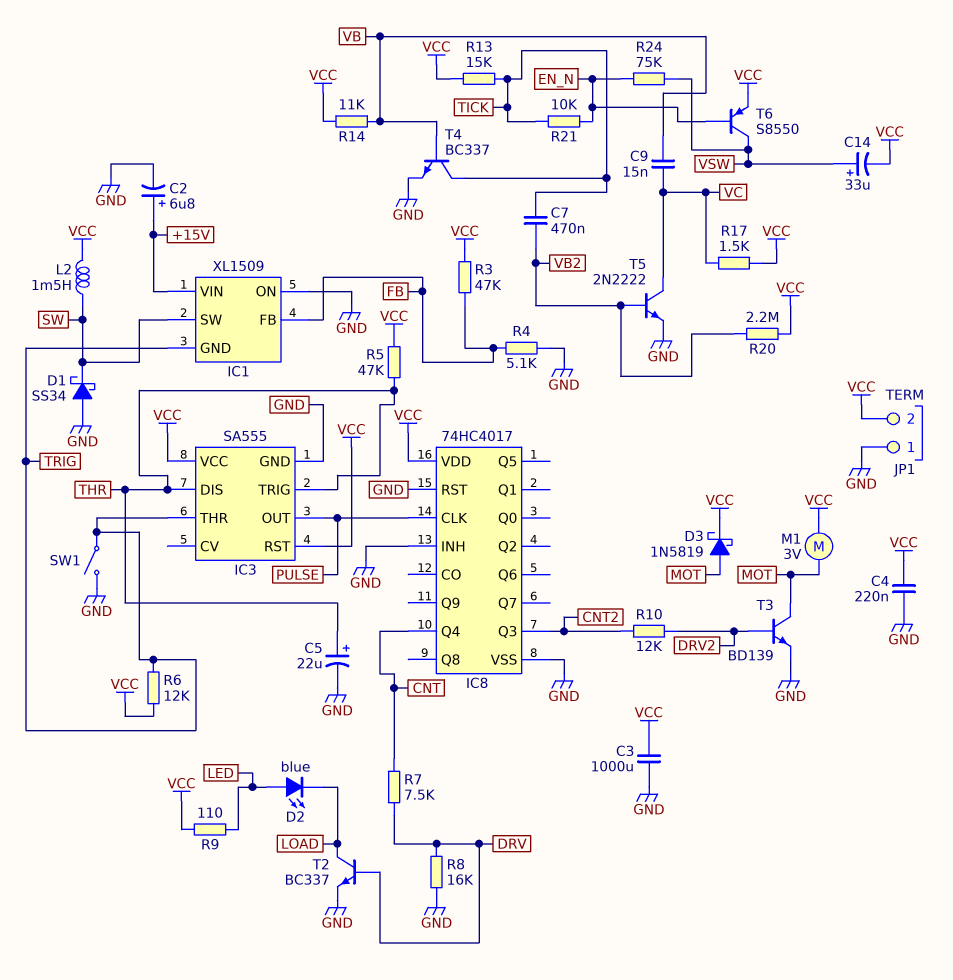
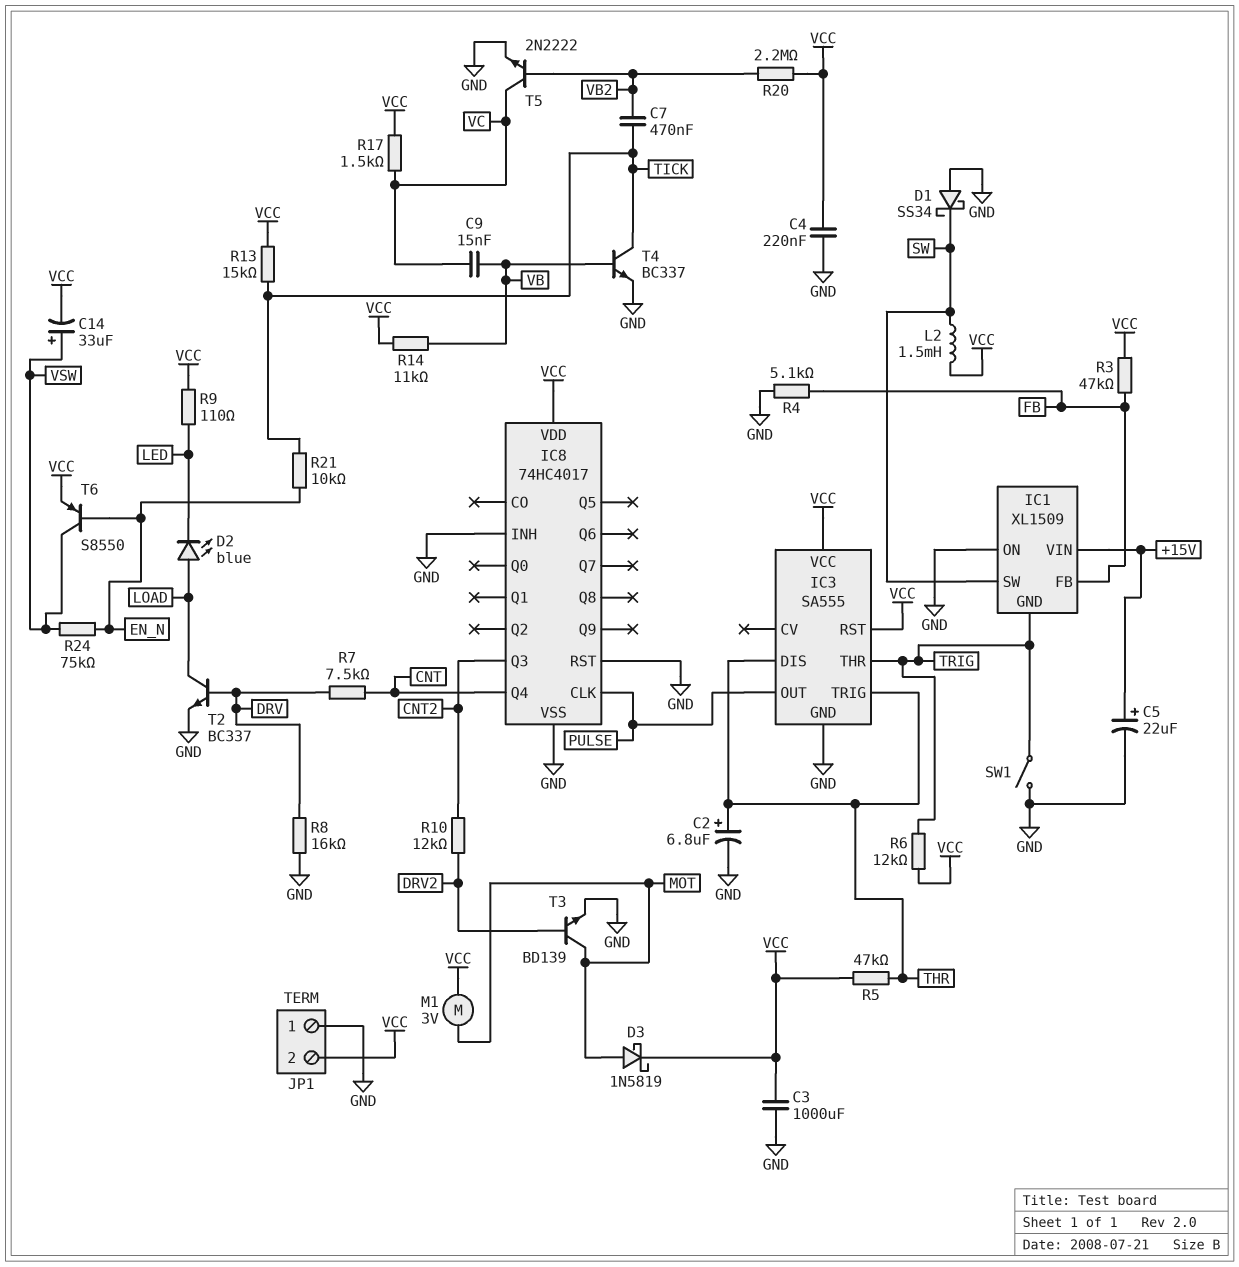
C2: 6.8uF (plus +15V, minus GND) -> 6.8uF (plus THR, minus GND)
C5: 22uF (plus THR, minus GND) -> 22uF (plus +15V, minus GND)
D2: LED blue (A LED, K LOAD) -> LED blue (A LOAD, K LED)

